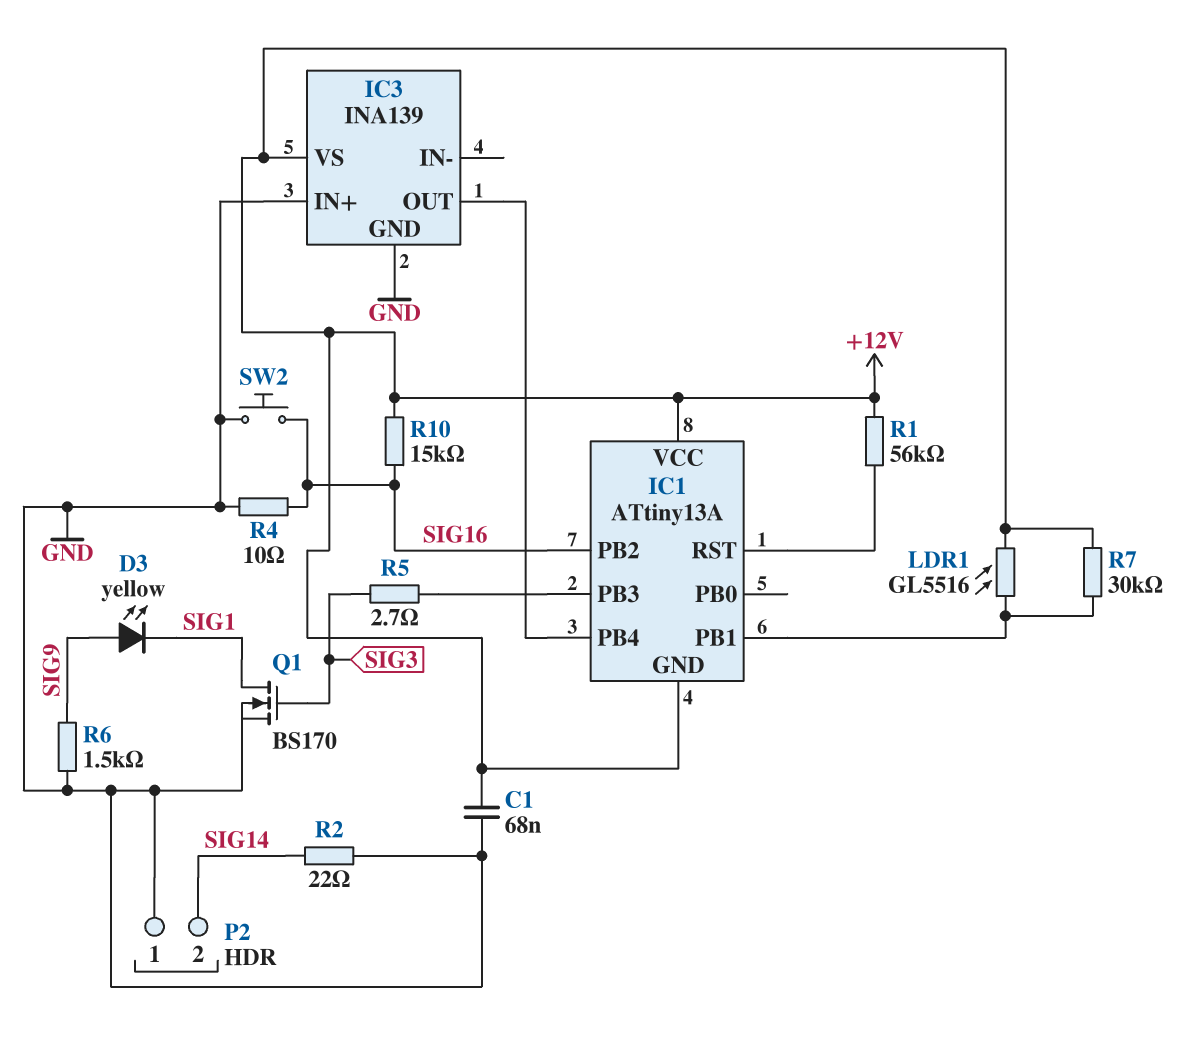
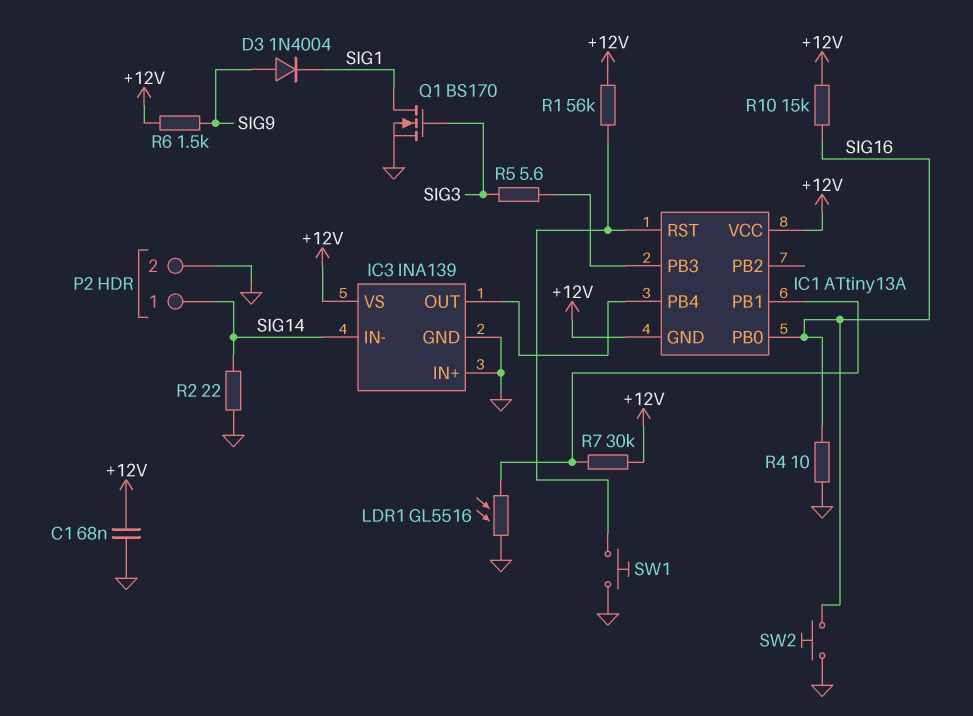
D3: LED yellow (A SIG9, K SIG1) -> diode 1N4004 (A SIG9, K SIG1)
IC1 pin PB0: none -> SIG16
IC1 pin PB2: SIG16 -> none
IC3 pin IN-: none -> SIG14
LDR1: GL5516 (+12V, IC1/PB1) -> GL5516 (GND, IC1/PB1)
P2 pin 1: GND -> SIG14
P2 pin 2: SIG14 -> GND
R5: 2.7 (IC1/PB3, SIG3) -> 5.6 (IC1/PB3, SIG3)
R6: 1.5k (GND, SIG9) -> 1.5k (+12V, SIG9)
SW1: none -> button (GND, IC1/RST)

